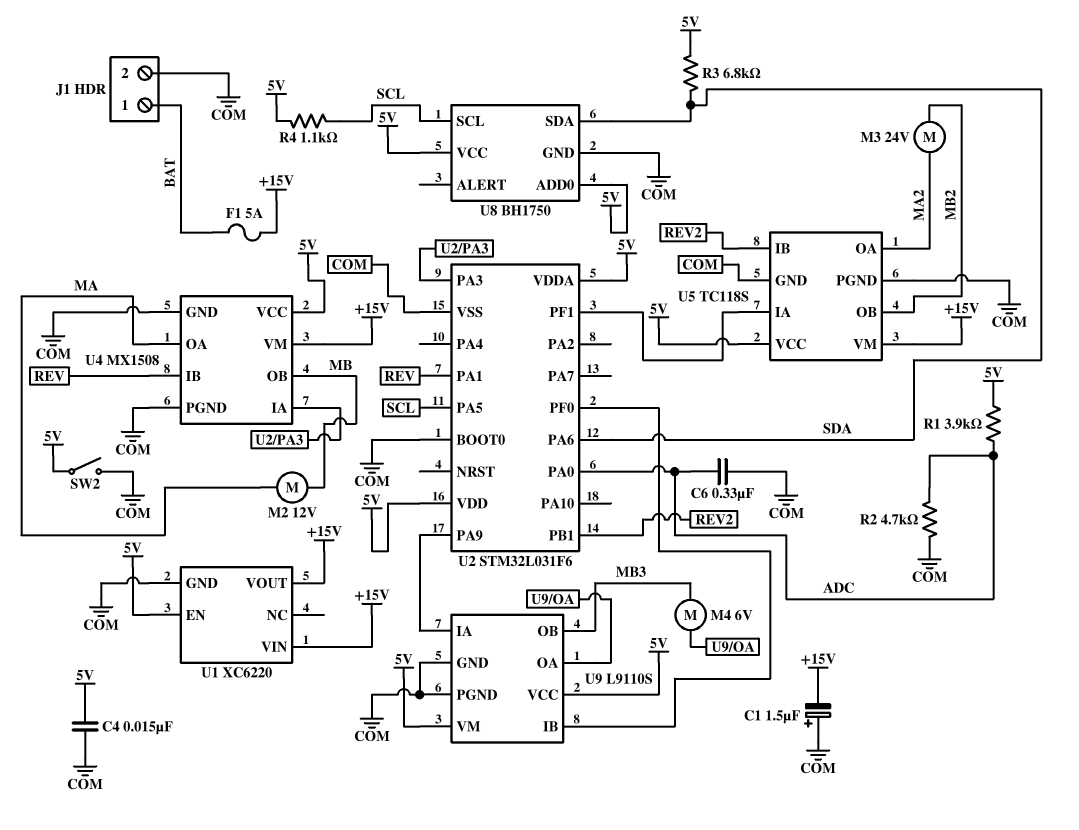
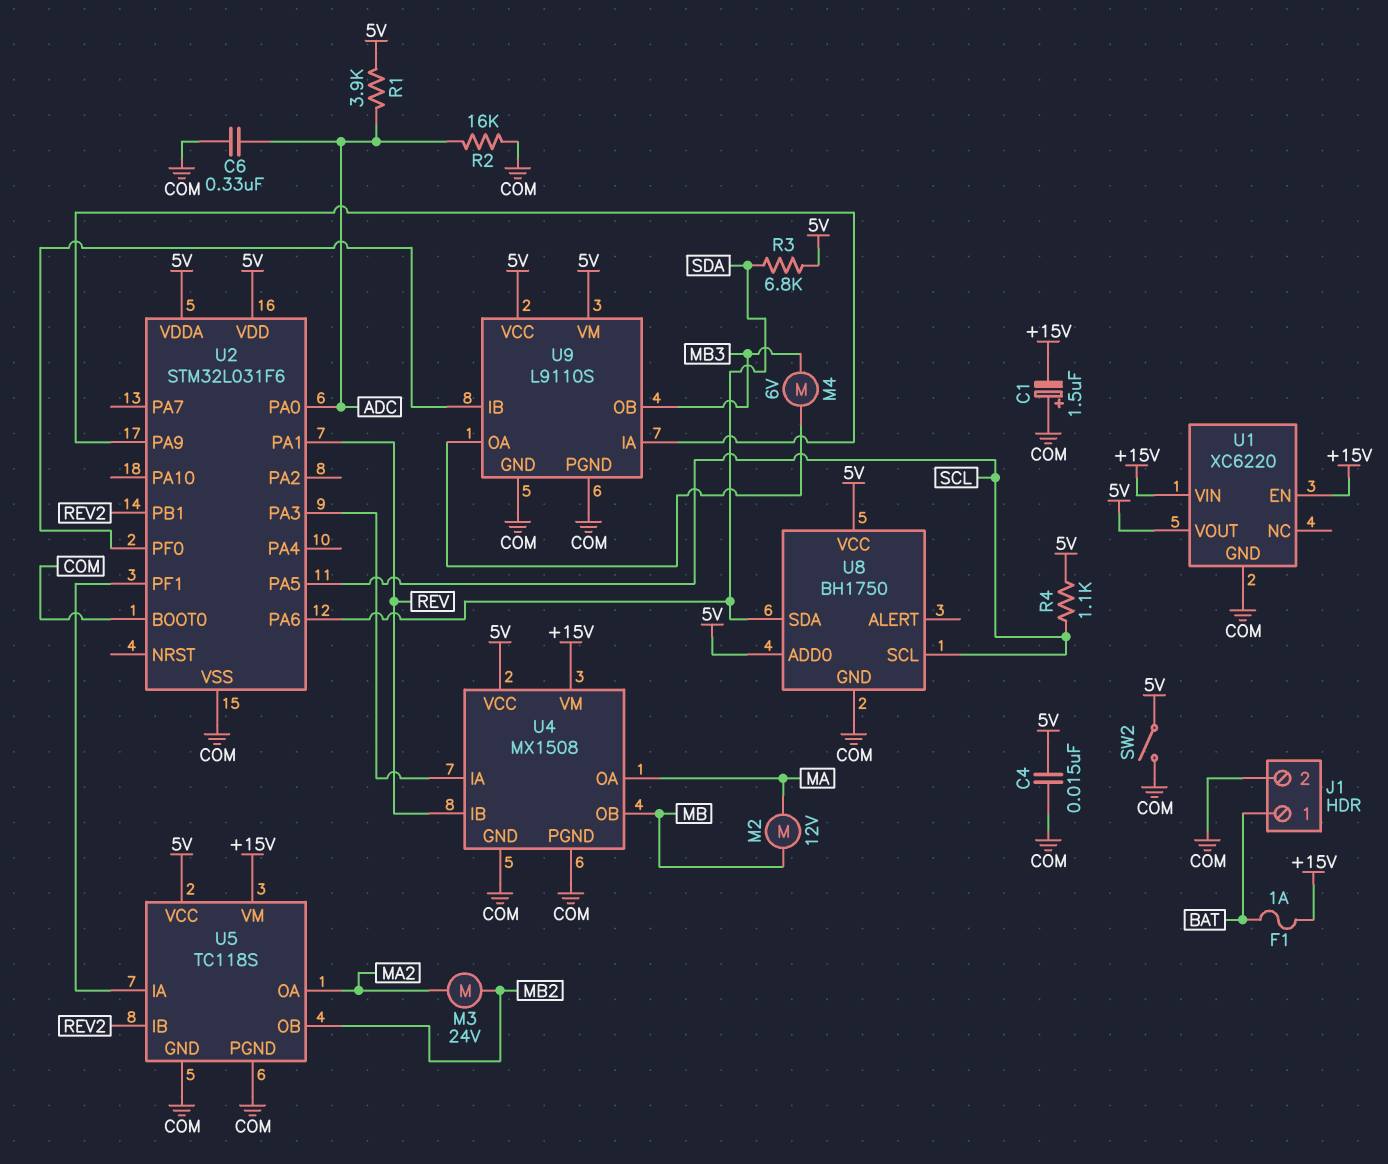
F1: 5A (+15V, BAT) -> 1A (+15V, BAT)
R2: 4.7k (ADC, COM) -> 16k (ADC, COM)
U1 pin EN: 5V -> +15V
U1 pin VOUT: +15V -> 5V

